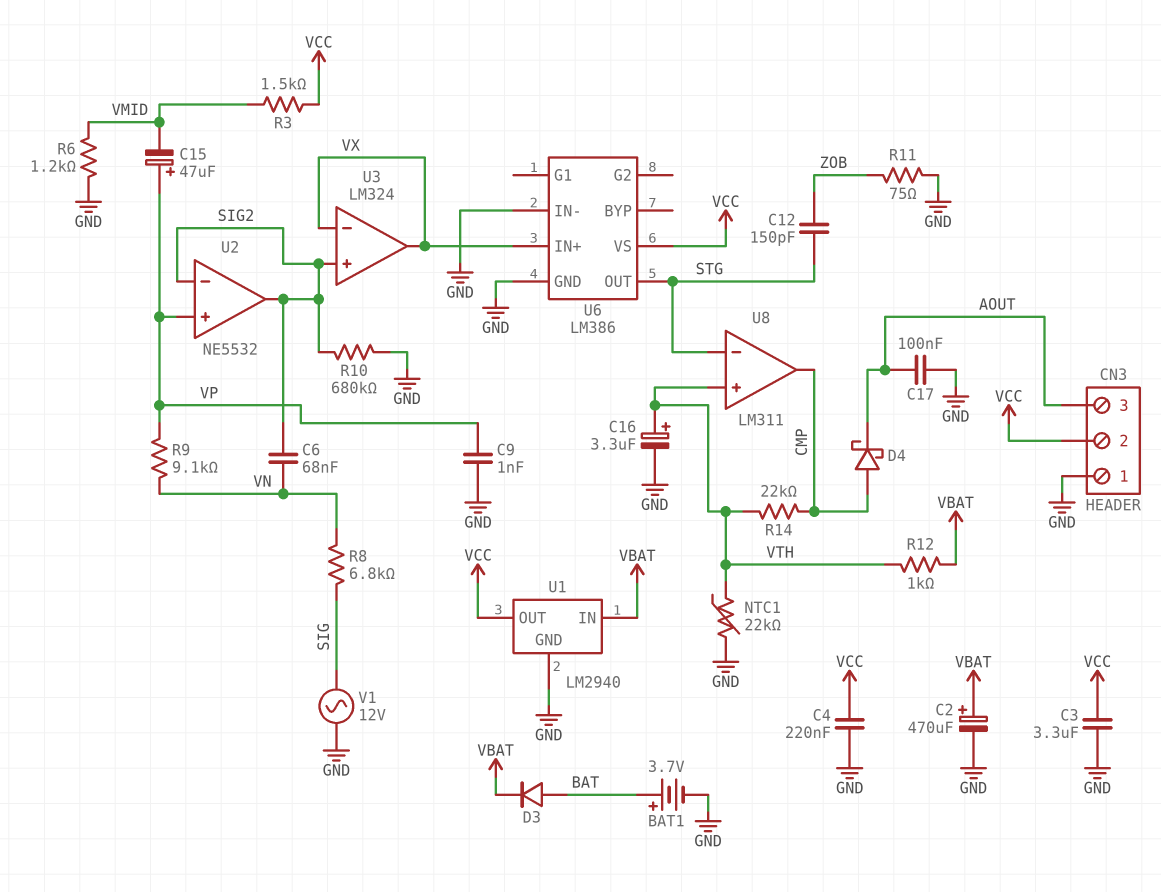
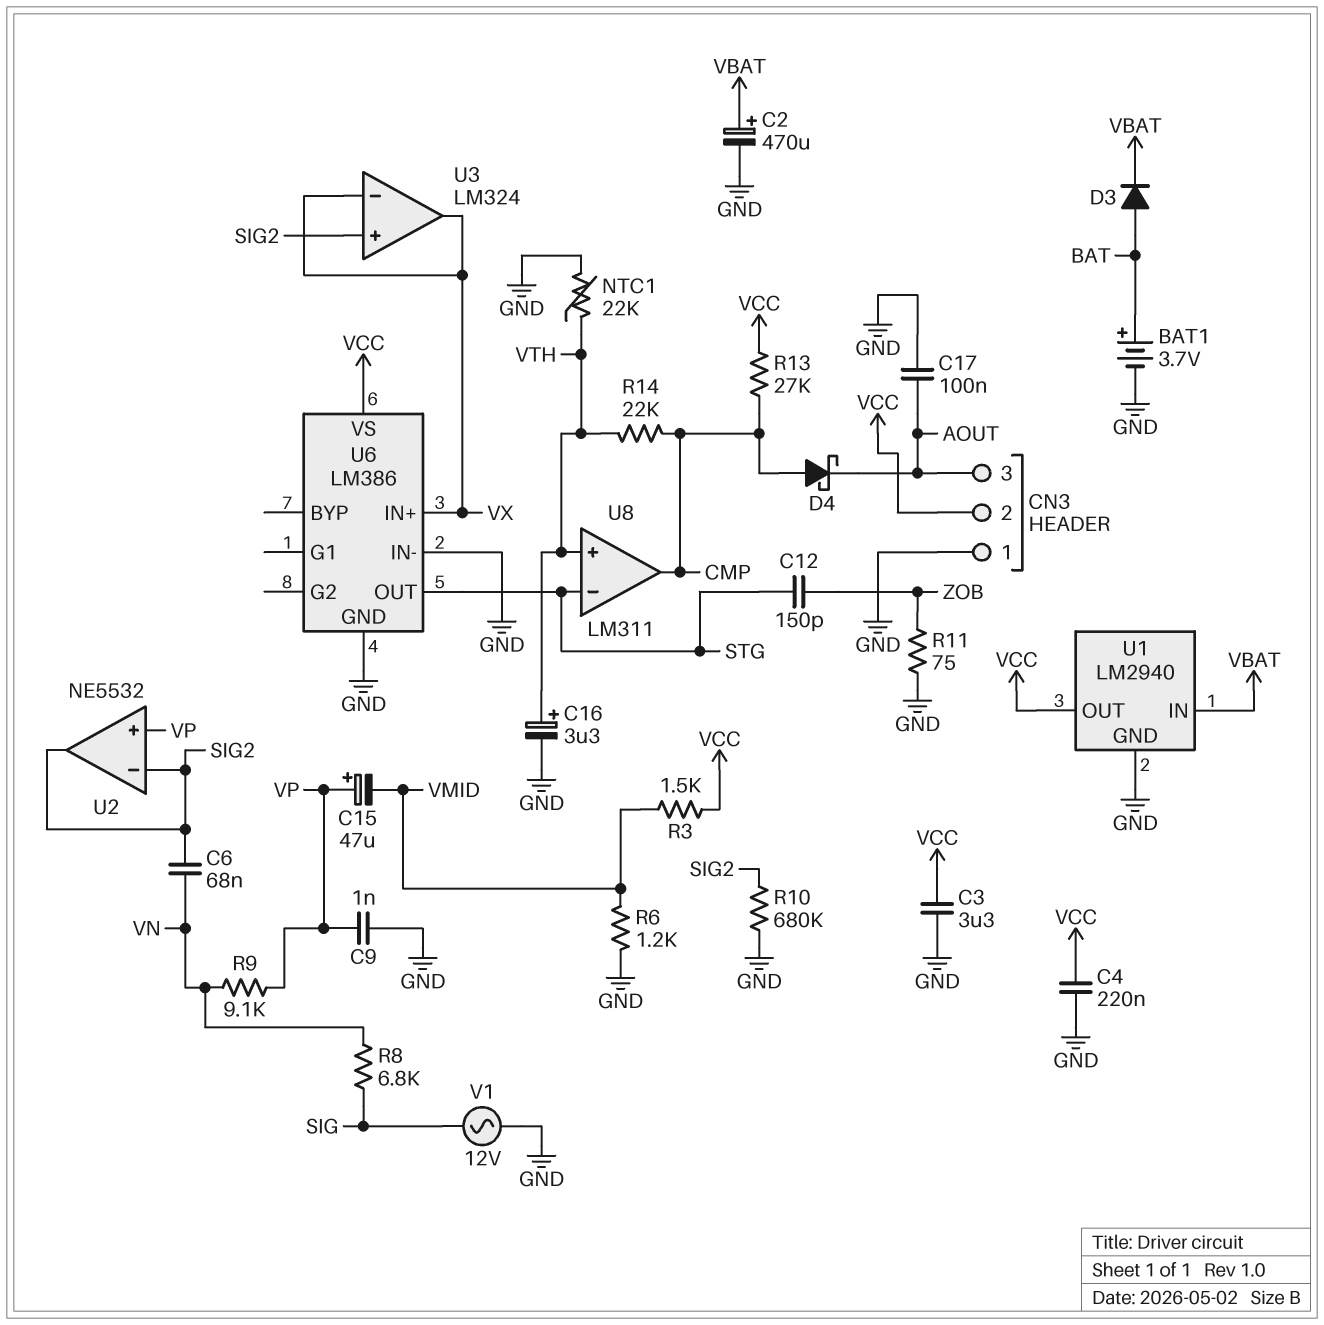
R12: 1k (VBAT, VTH) -> none
R13: none -> 27k (CMP, VCC)

